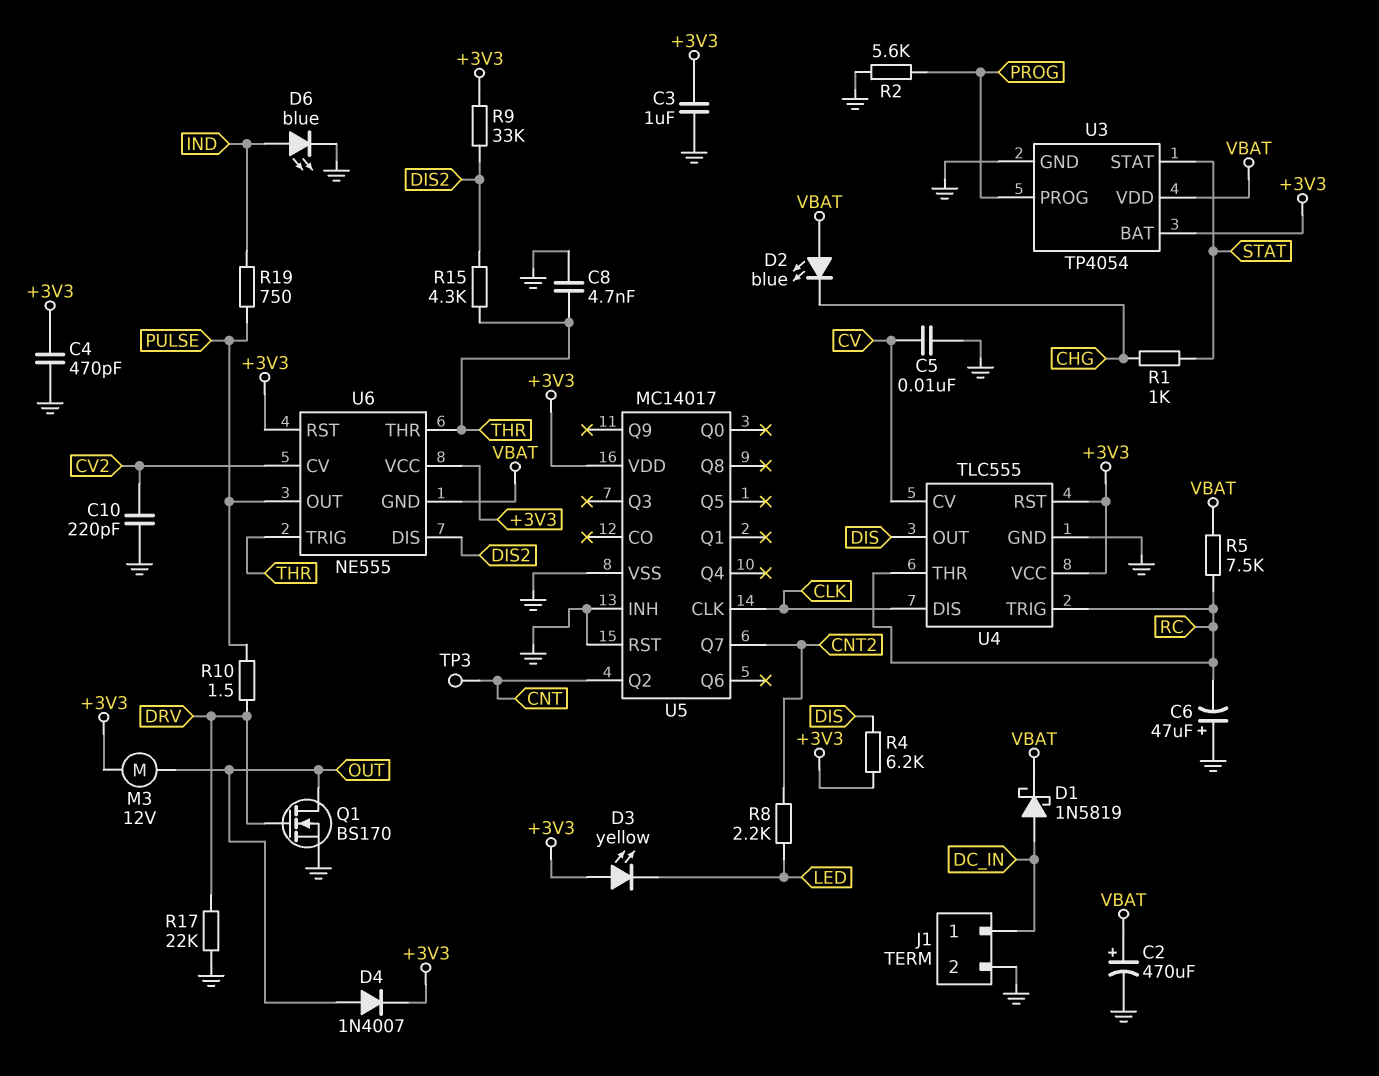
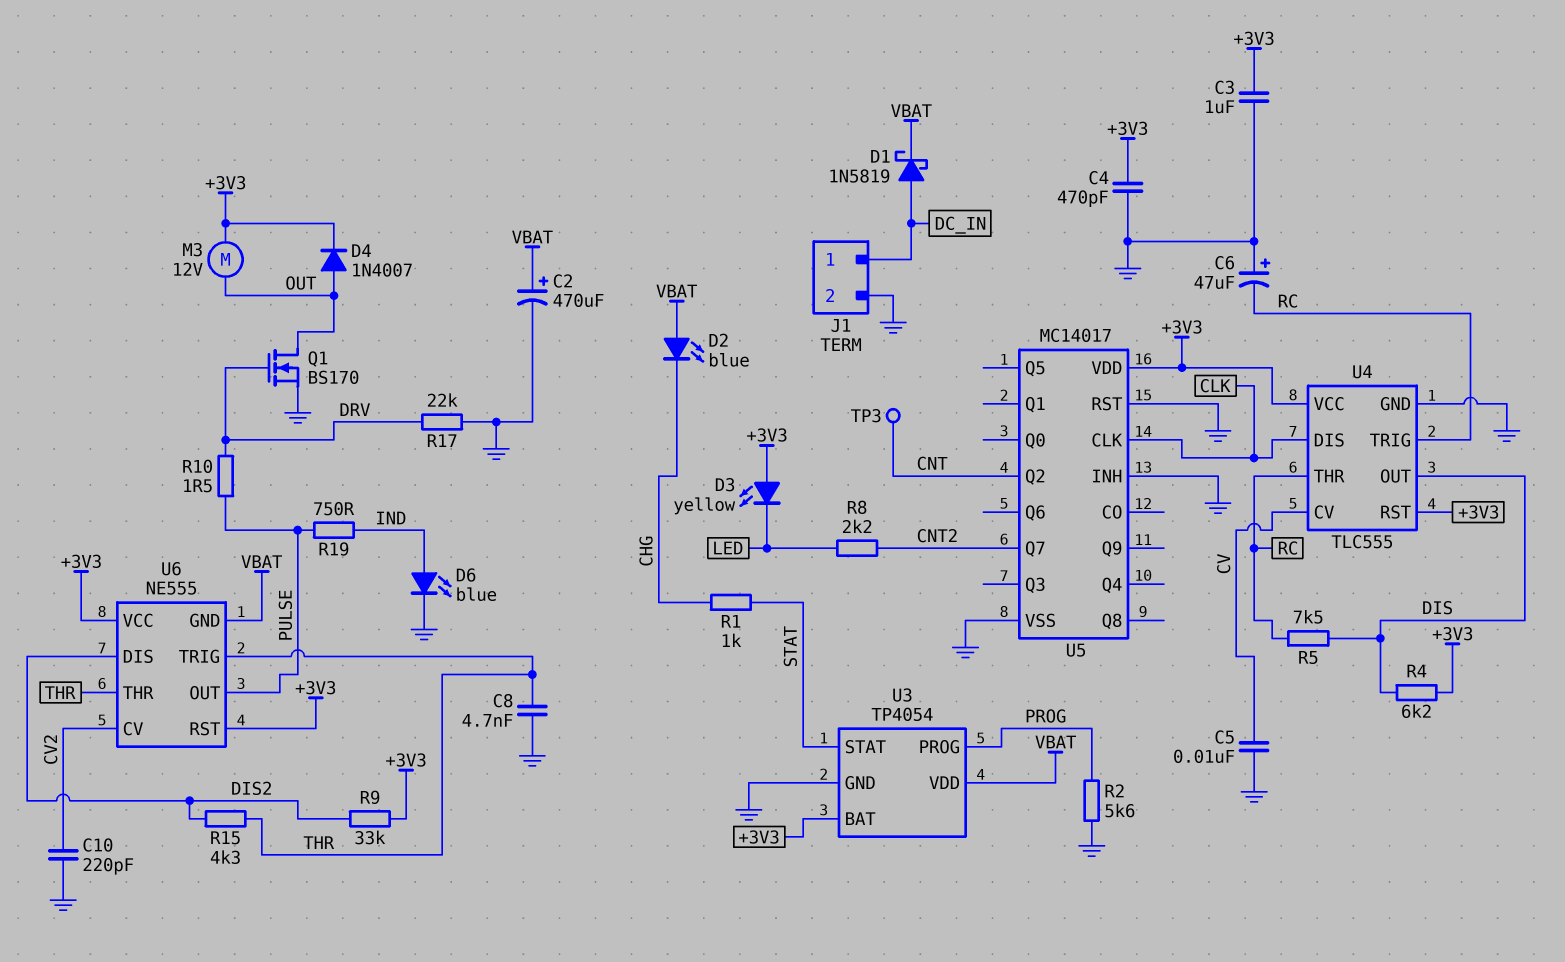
R5: 7.5k (RC, VBAT) -> 7.5k (DIS, RC)

